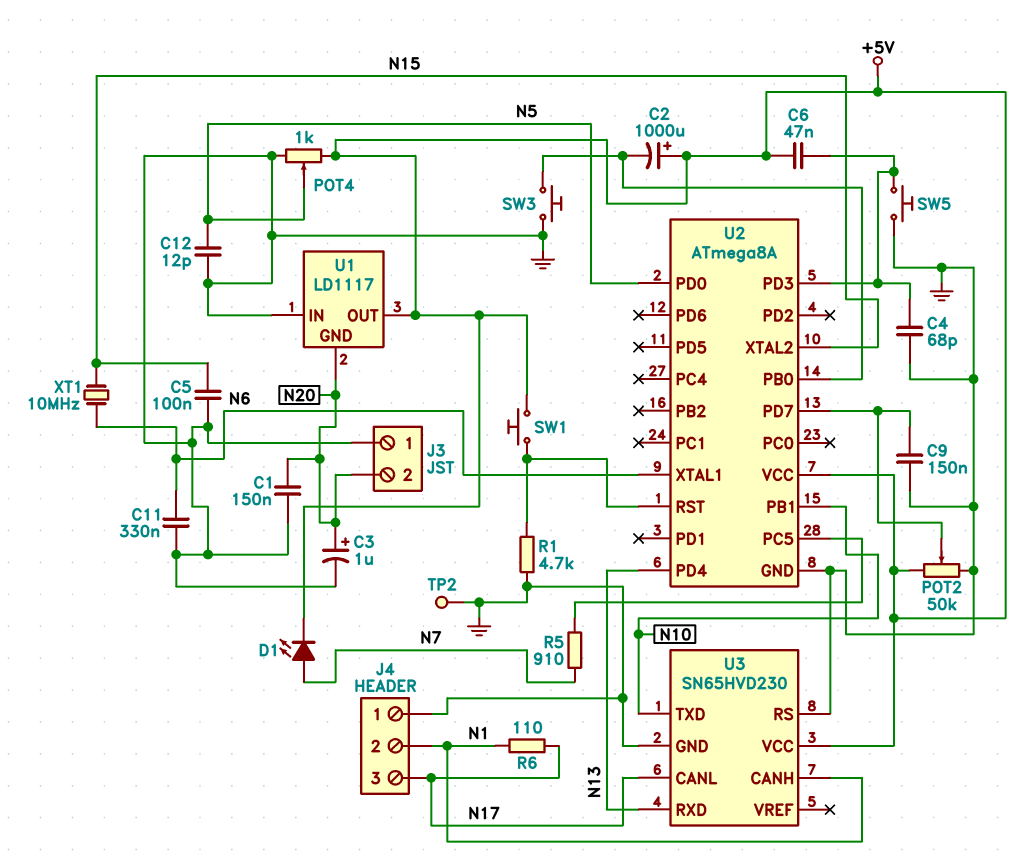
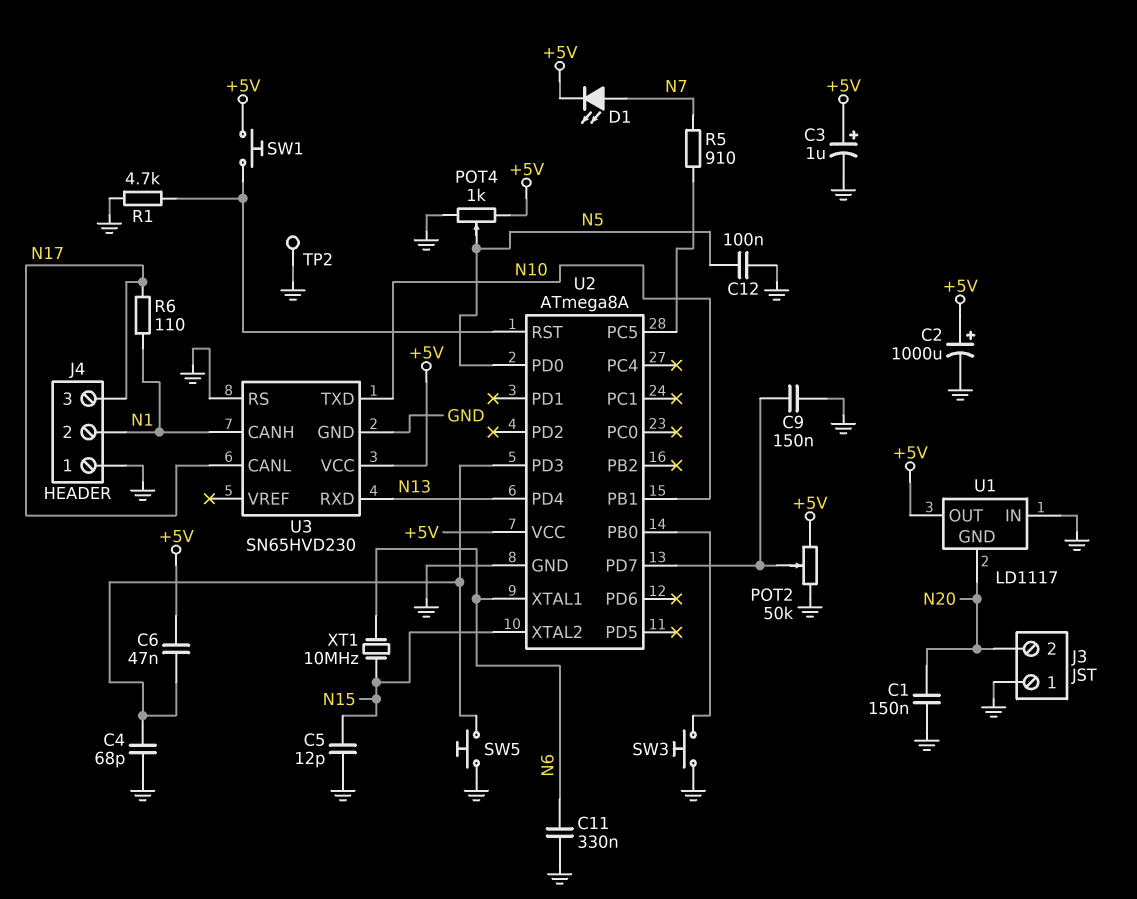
C2: 1000uF (plus +5V, minus U2/PB0) -> 1000uF (plus +5V, minus GND)
C3: 1uF (plus N20, minus GND) -> 1uF (plus +5V, minus GND)
C5: 100nF (GND, N15) -> 12pF (GND, N15)
C12: 12pF (GND, N5) -> 100nF (GND, N5)

